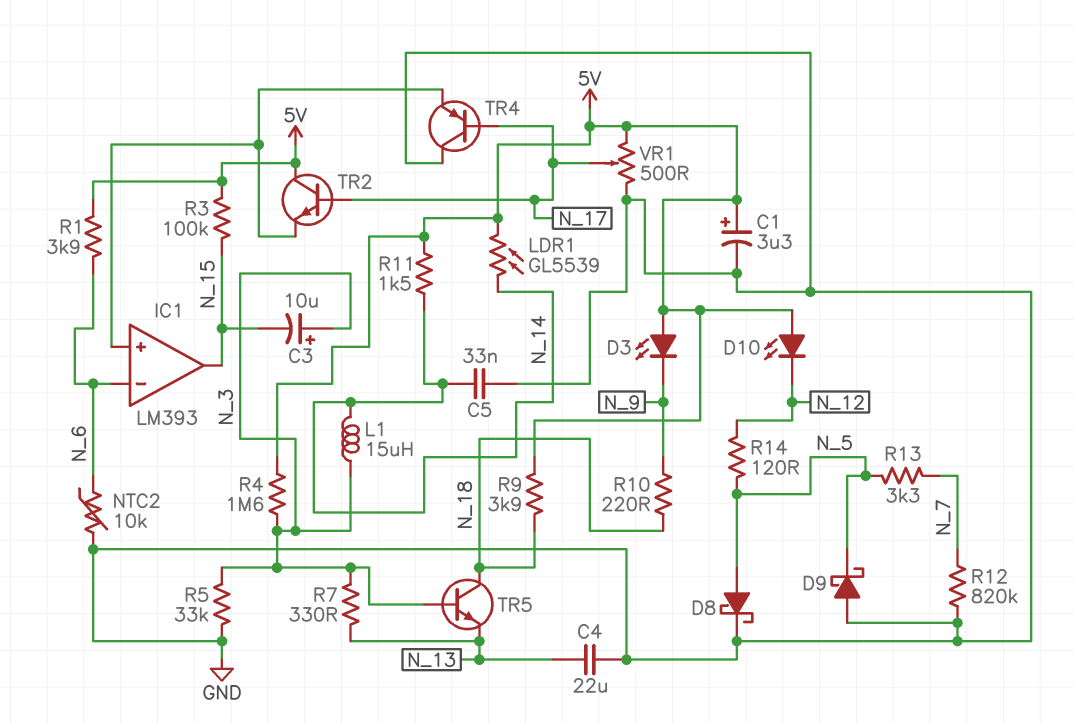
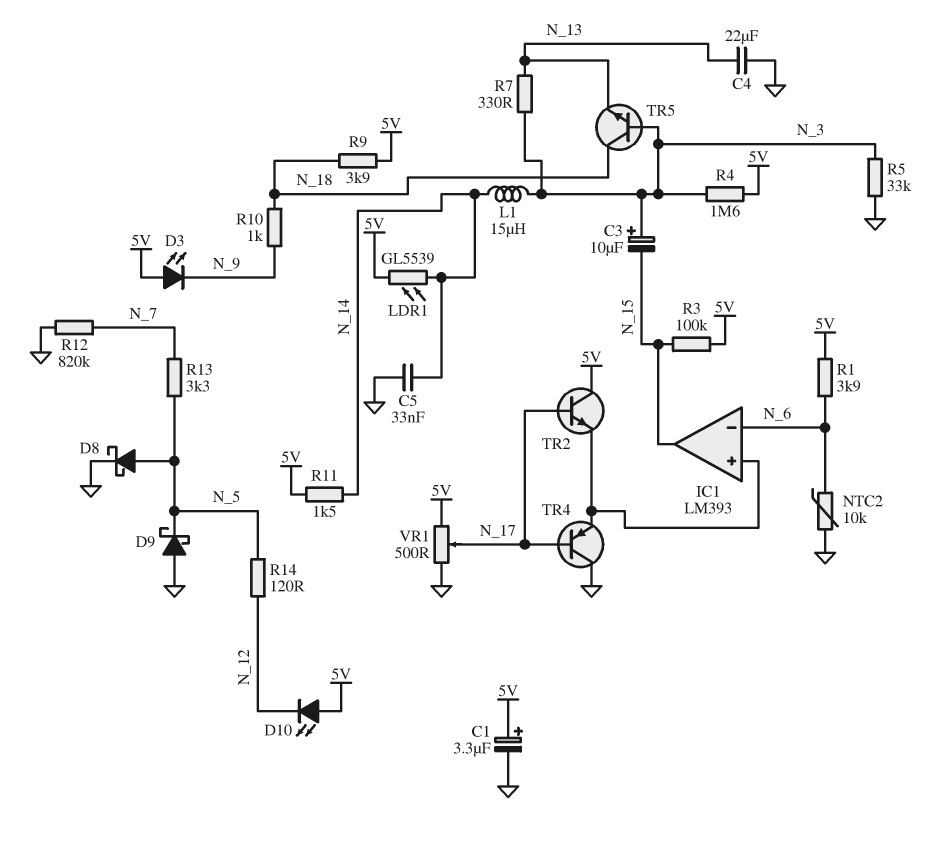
R10: 220 (N_9, N_18) -> 1k (N_9, N_18)

